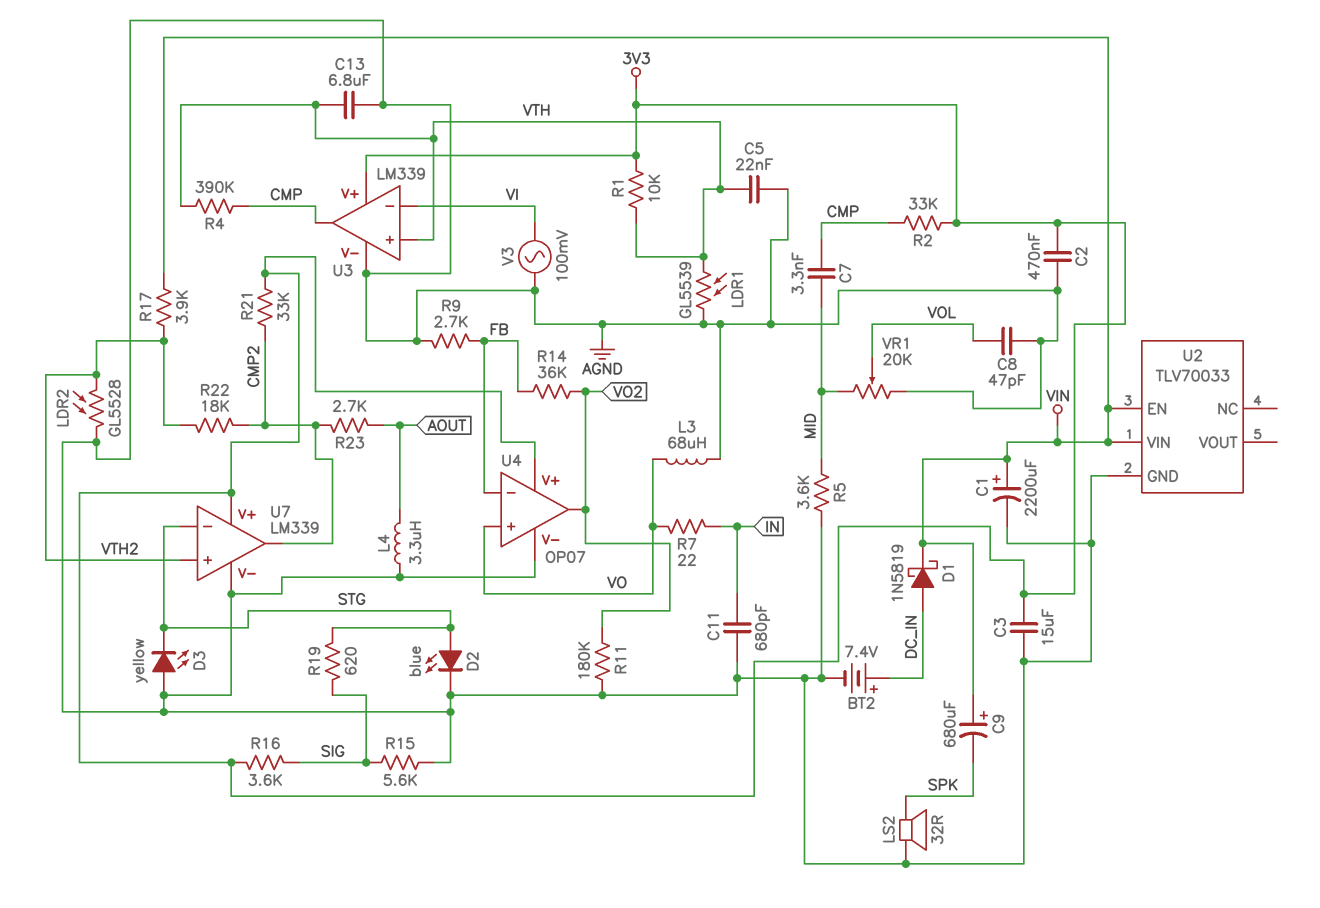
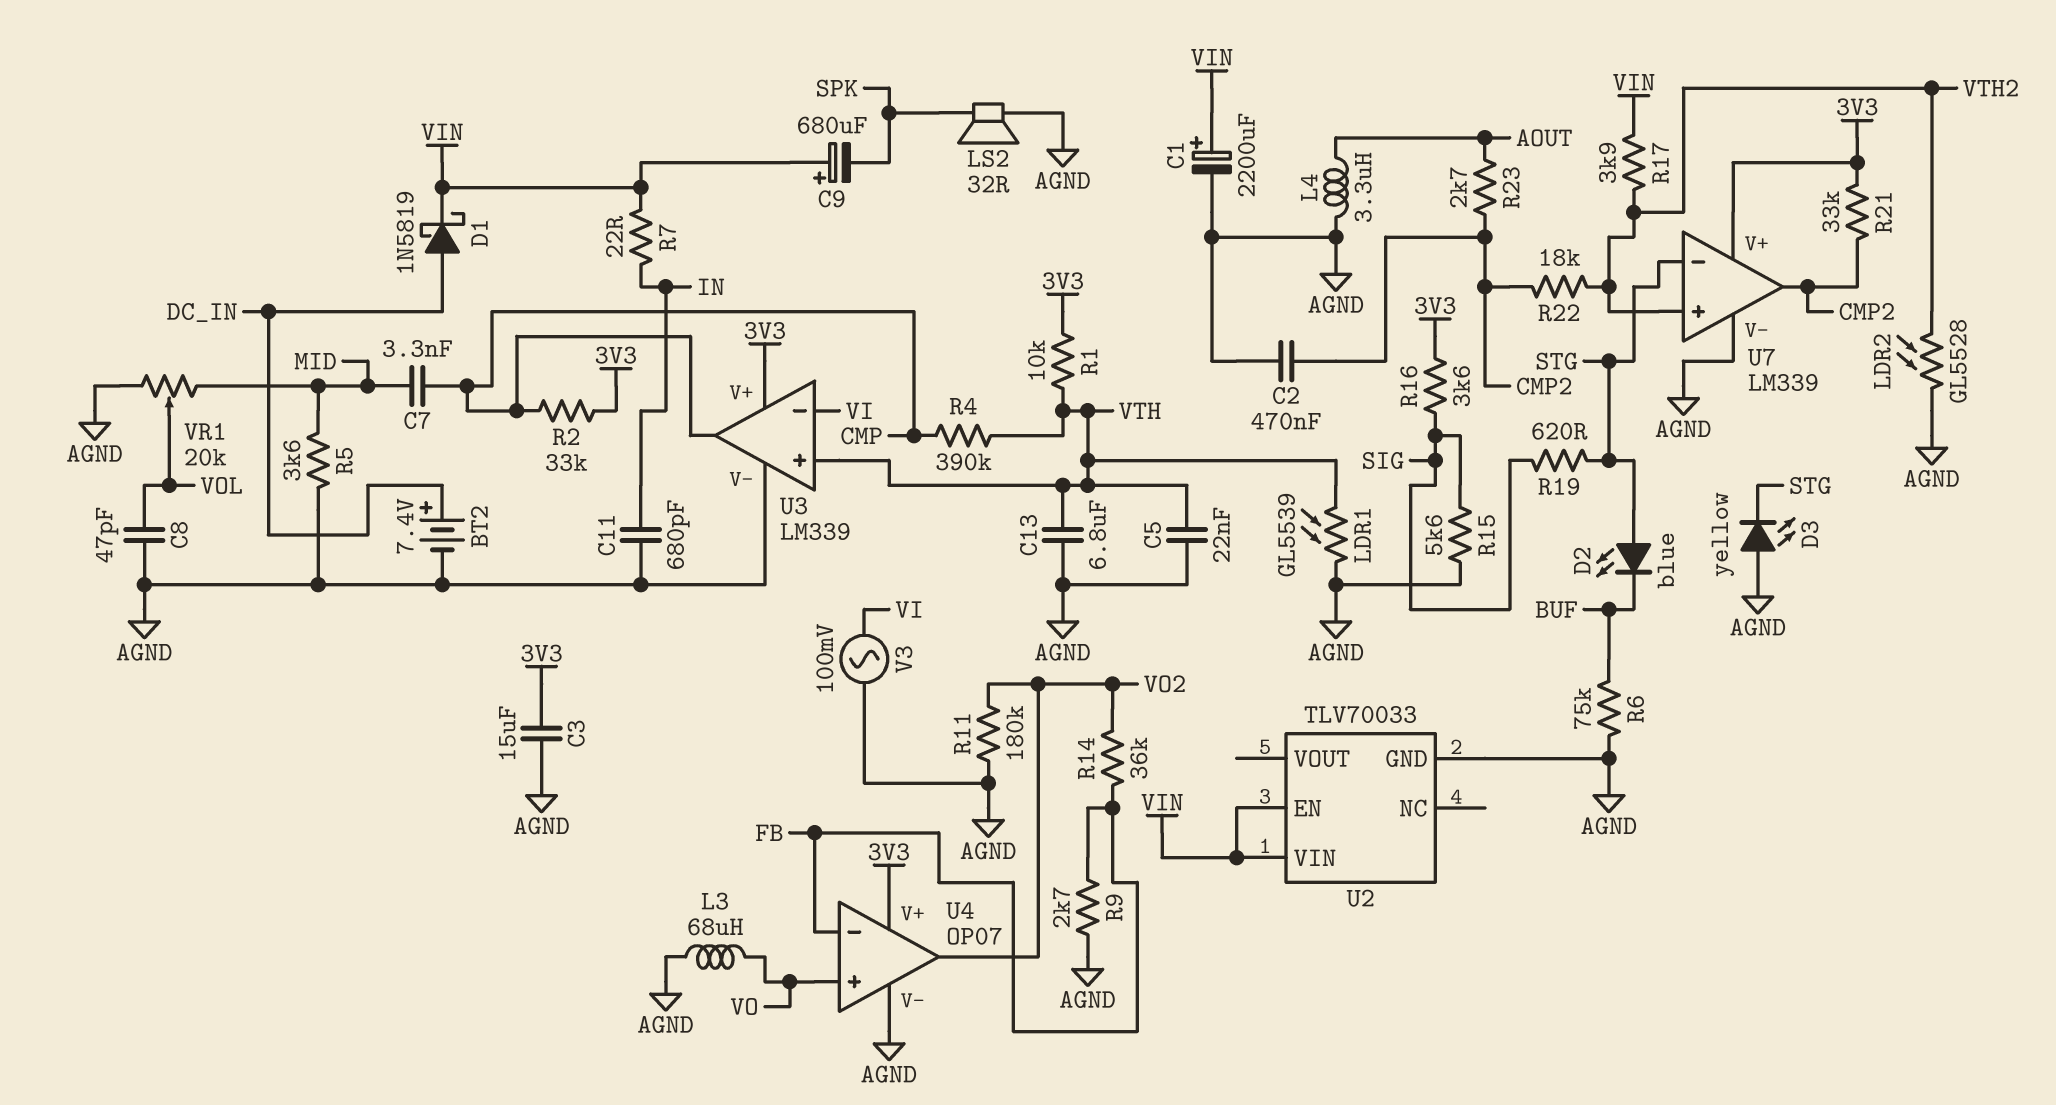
C2: 470nF (3V3, AGND) -> 470nF (AGND, CMP2)
D2: LED blue (A STG, K AGND) -> LED blue (A STG, K BUF)
R6: none -> 75k (AGND, BUF)
R7: 22 (IN, VO) -> 22 (IN, VIN)

